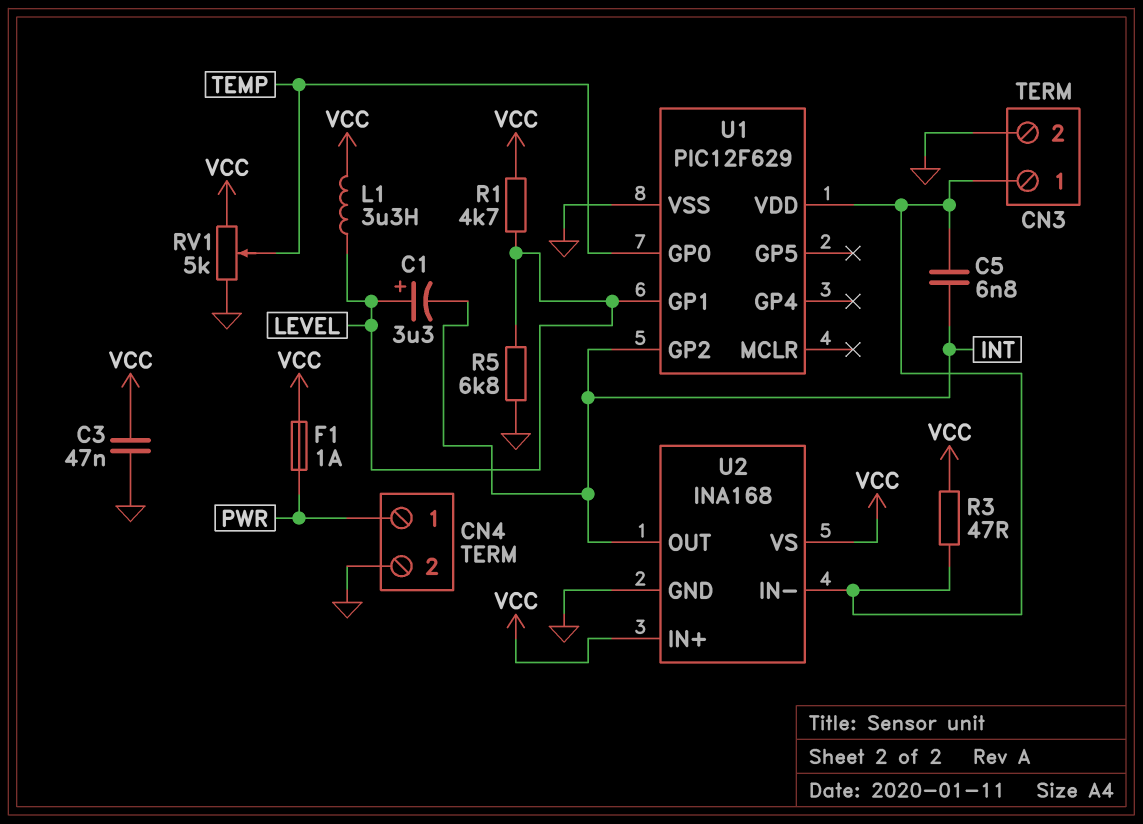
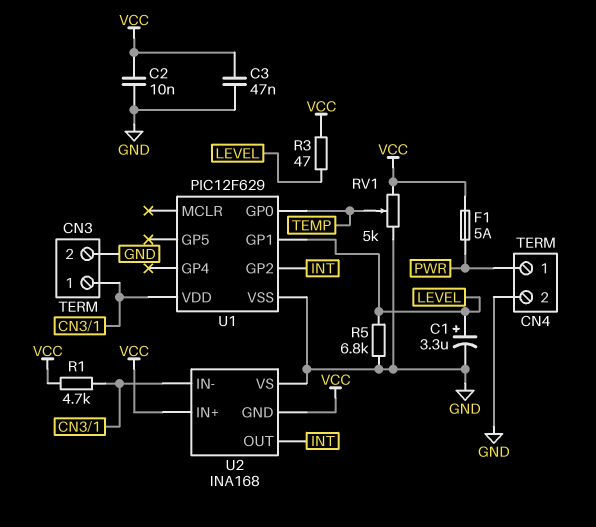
C1: 3.3uF (plus LEVEL, minus INT) -> 3.3uF (plus LEVEL, minus GND)
C2: none -> 10nF (GND, VCC)
C5: 6.8nF (CN3/1, INT) -> none
F1: 1A (PWR, VCC) -> 5A (PWR, VCC)
L1: 3.3uH (LEVEL, VCC) -> none
R1: 4.7k (LEVEL, VCC) -> 4.7k (CN3/1, VCC)
R3: 47 (CN3/1, VCC) -> 47 (LEVEL, VCC)
U2 pin GND: GND -> VCC
U2 pin VS: VCC -> GND

